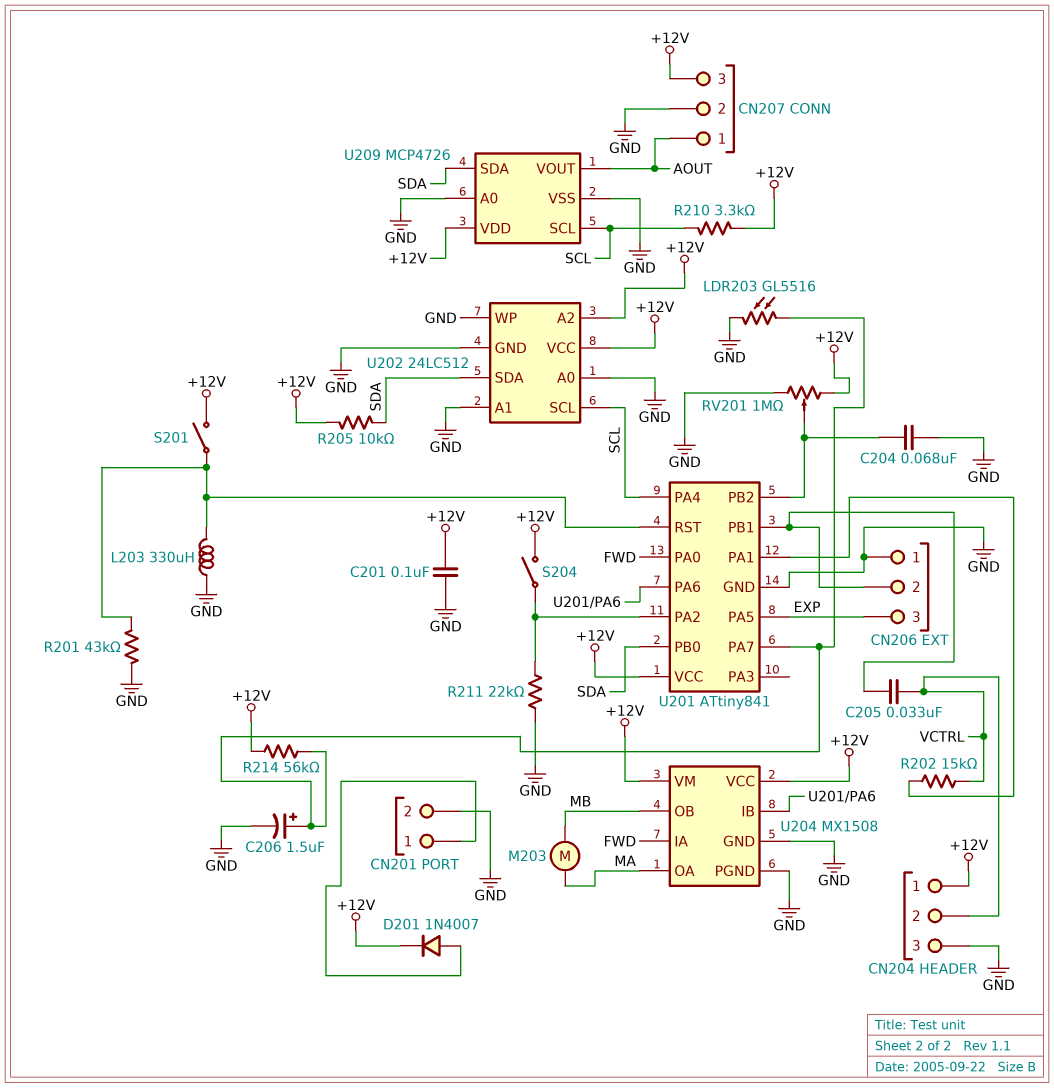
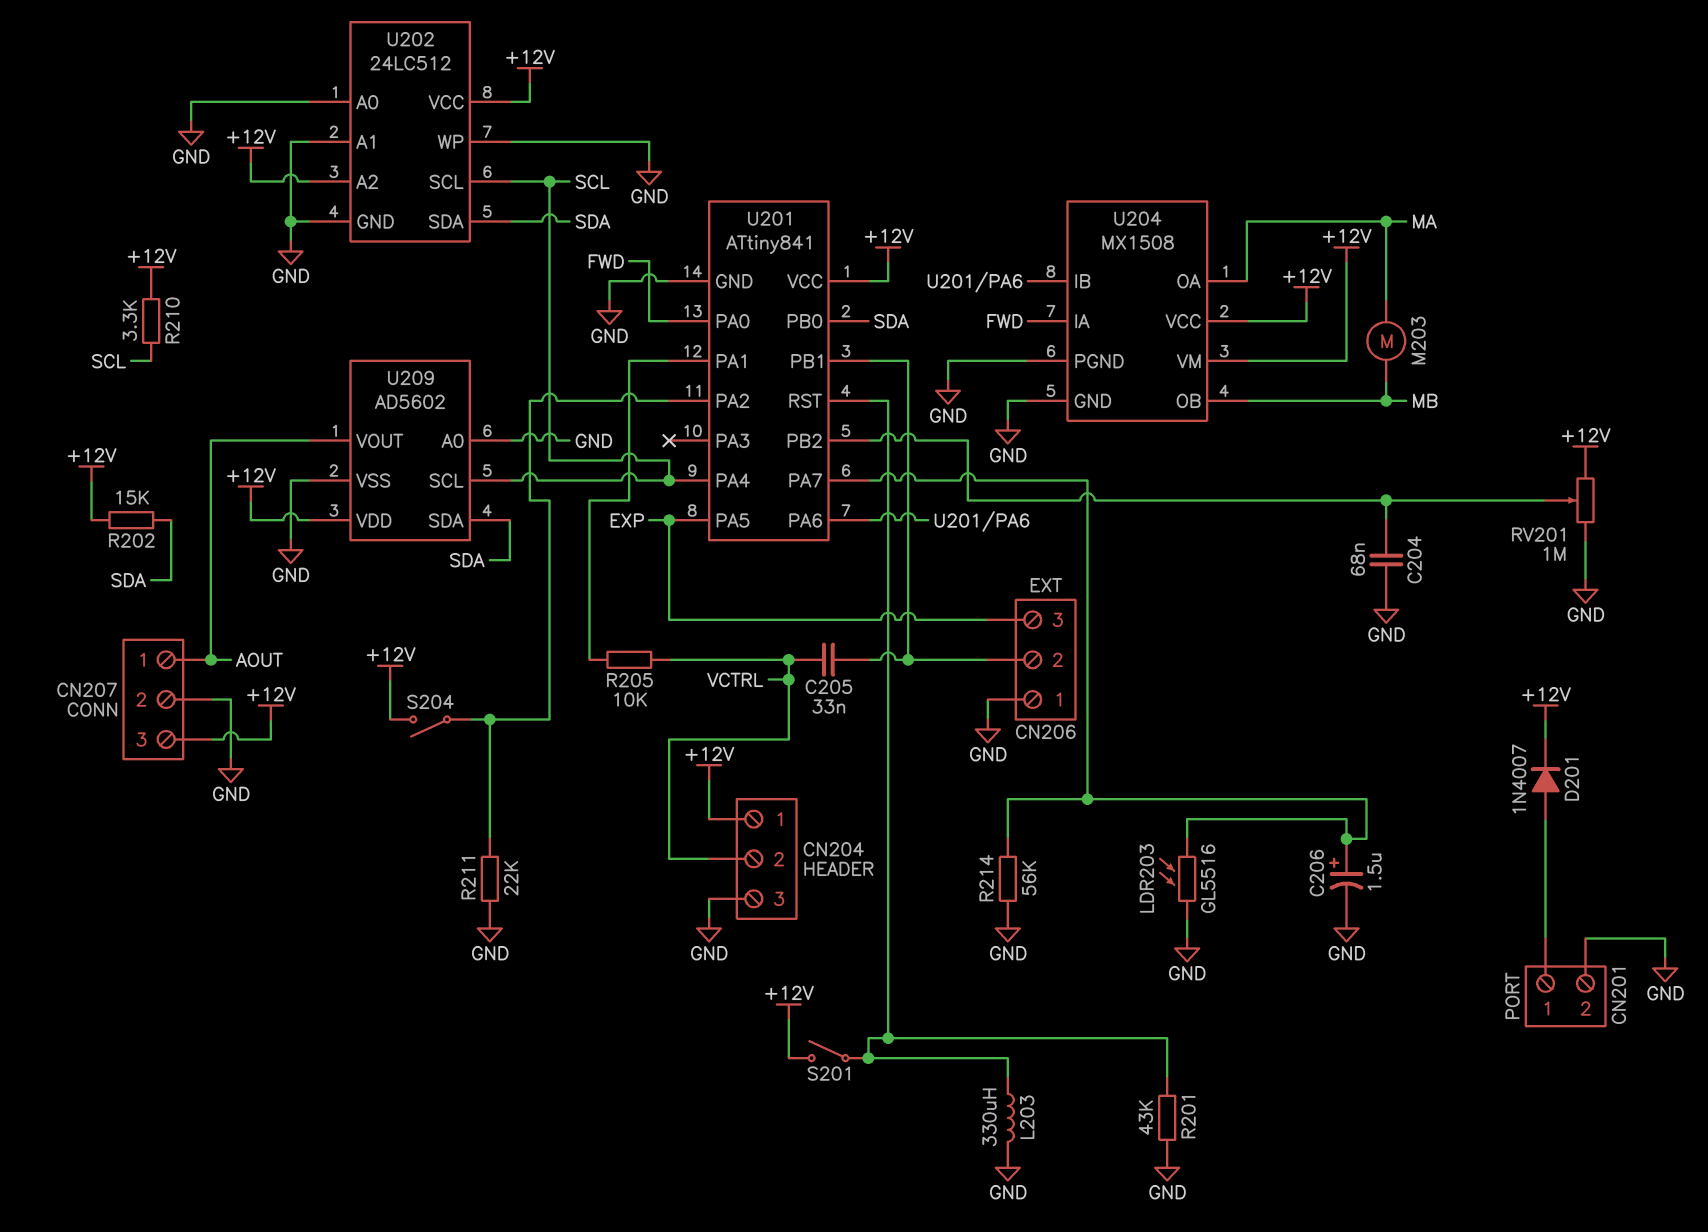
C201: 100nF (+12V, GND) -> none
R202: 15k (U201/PA1, VCTRL) -> 15k (+12V, SDA)
R205: 10k (+12V, SDA) -> 10k (U201/PA1, VCTRL)
R214: 56k (+12V, U201/PA7) -> 56k (GND, U201/PA7)
U209: MCP4726 -> AD5602

